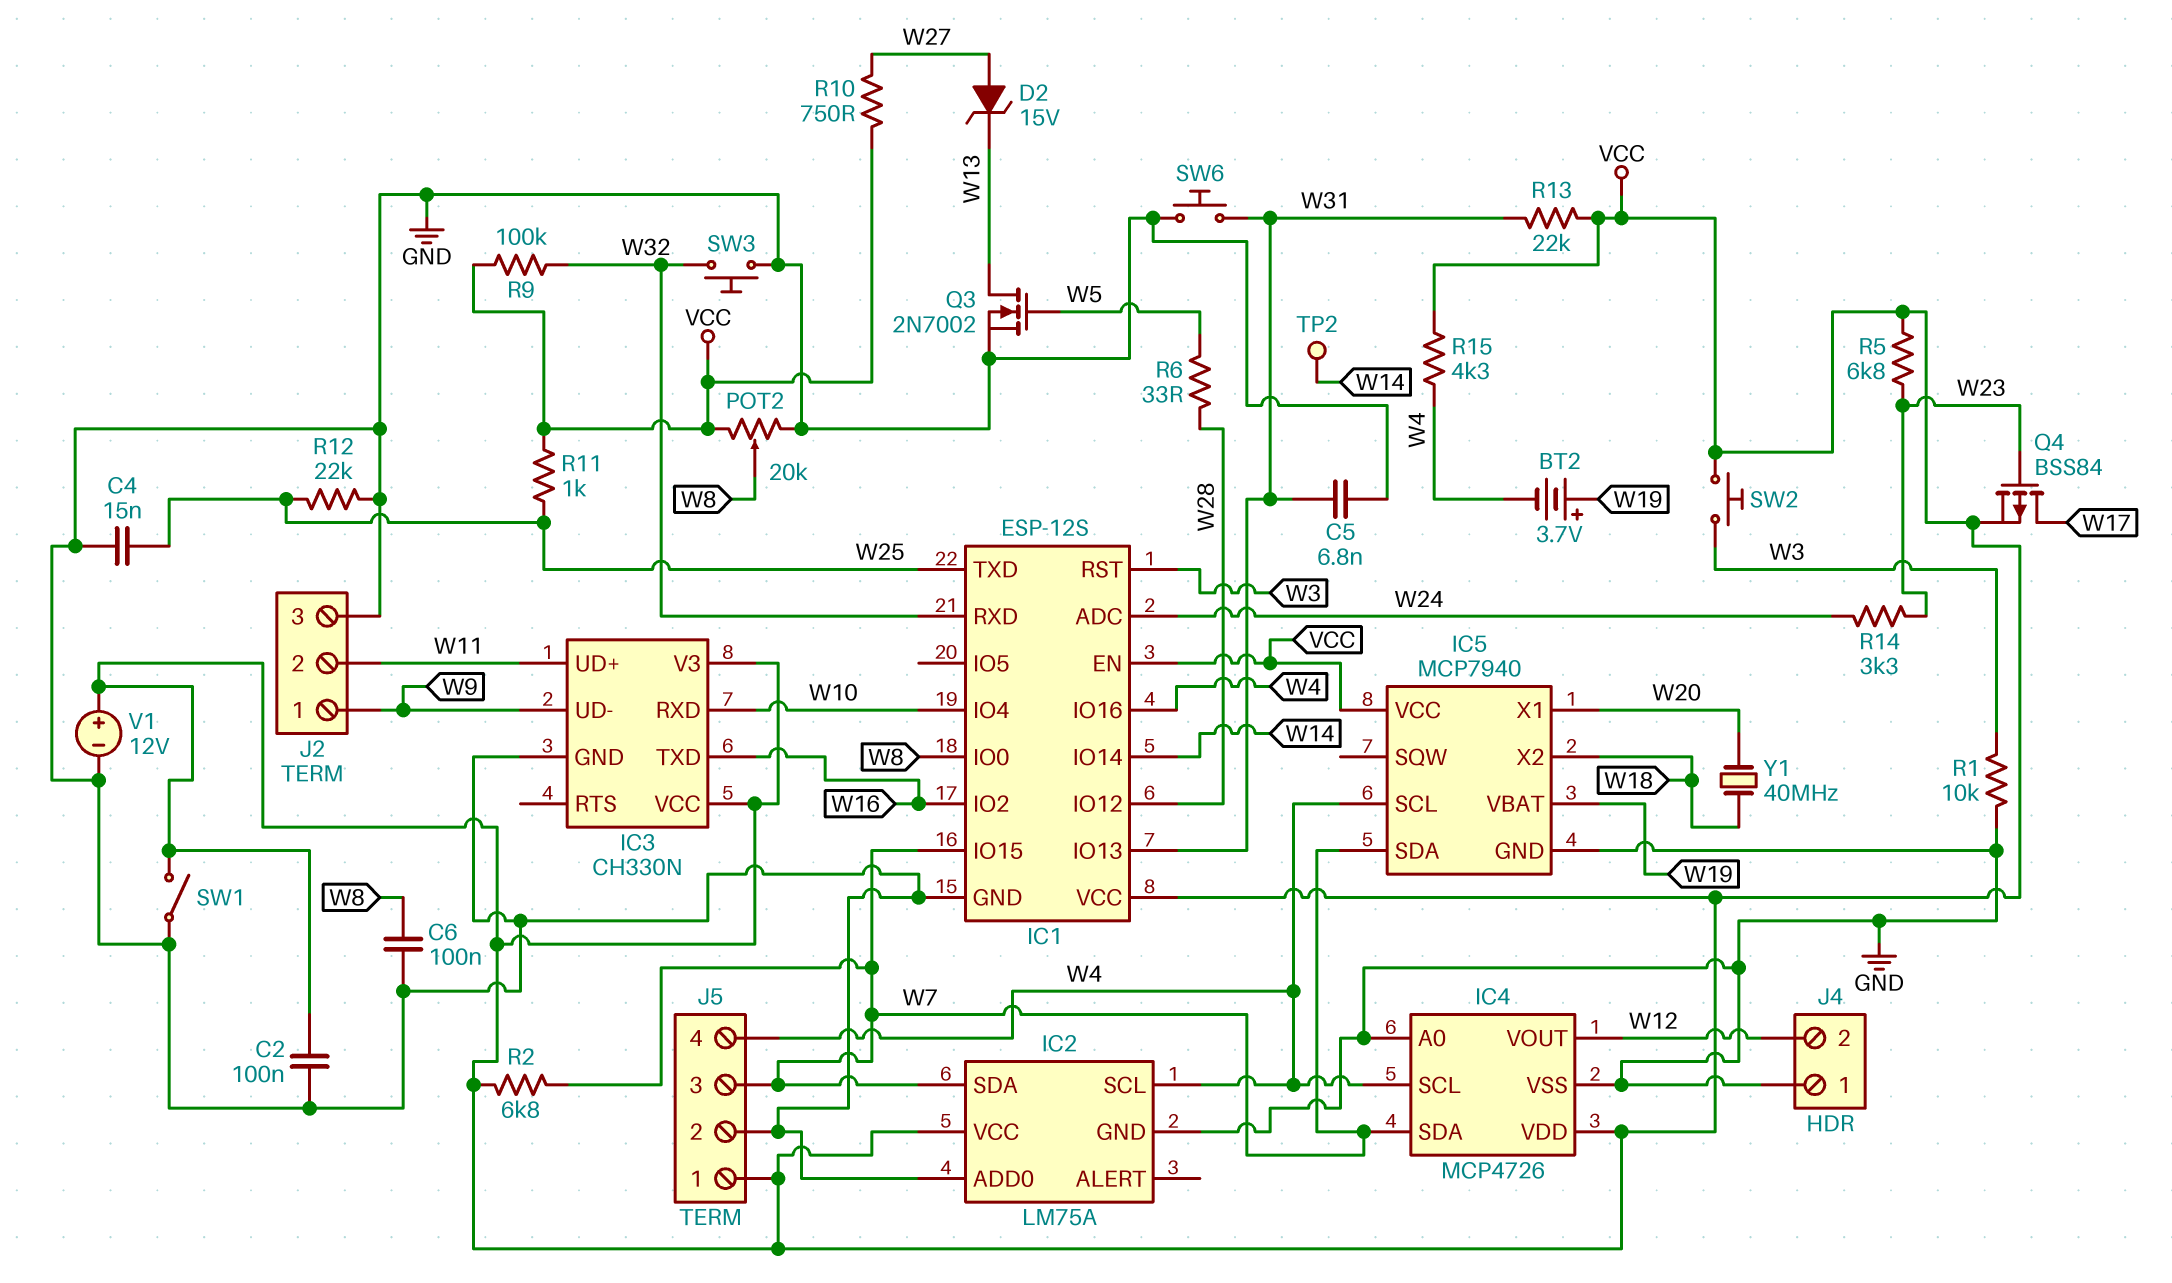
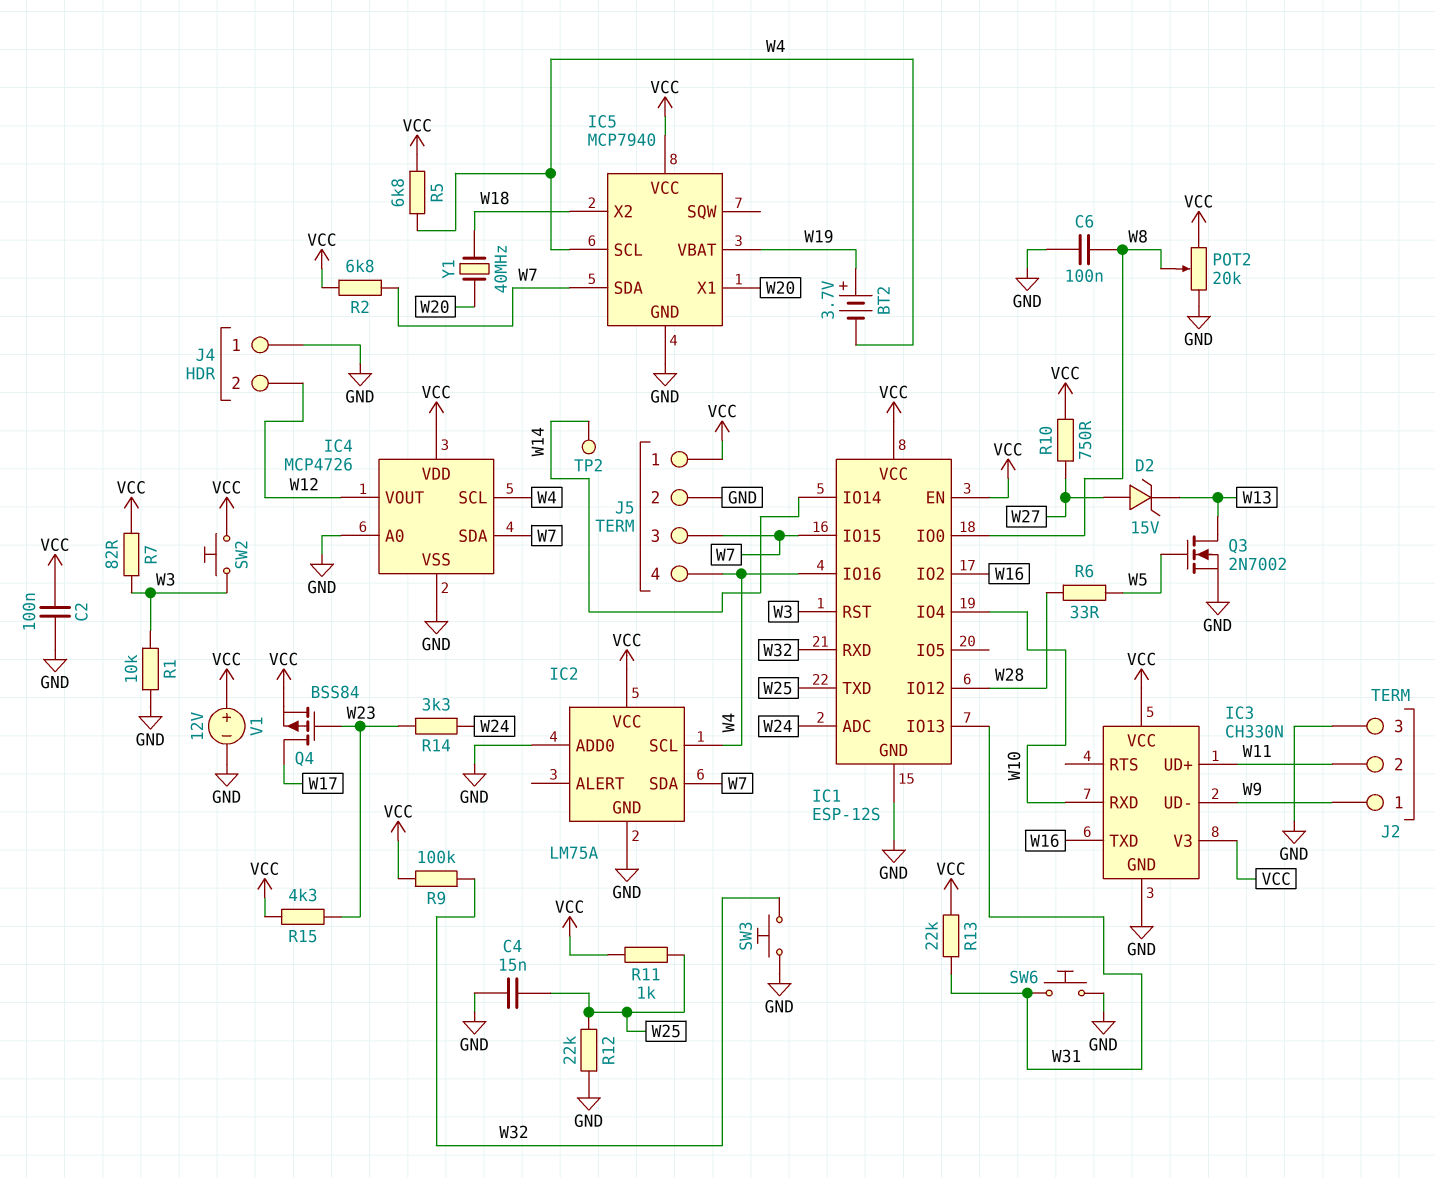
C5: 6.8nF (GND, W31) -> none
R5: 6.8k (VCC, W23) -> 6.8k (VCC, W4)
R7: none -> 82 (VCC, W3)
R15: 4.3k (VCC, W4) -> 4.3k (VCC, W23)
SW1: switch (GND, VCC) -> none

